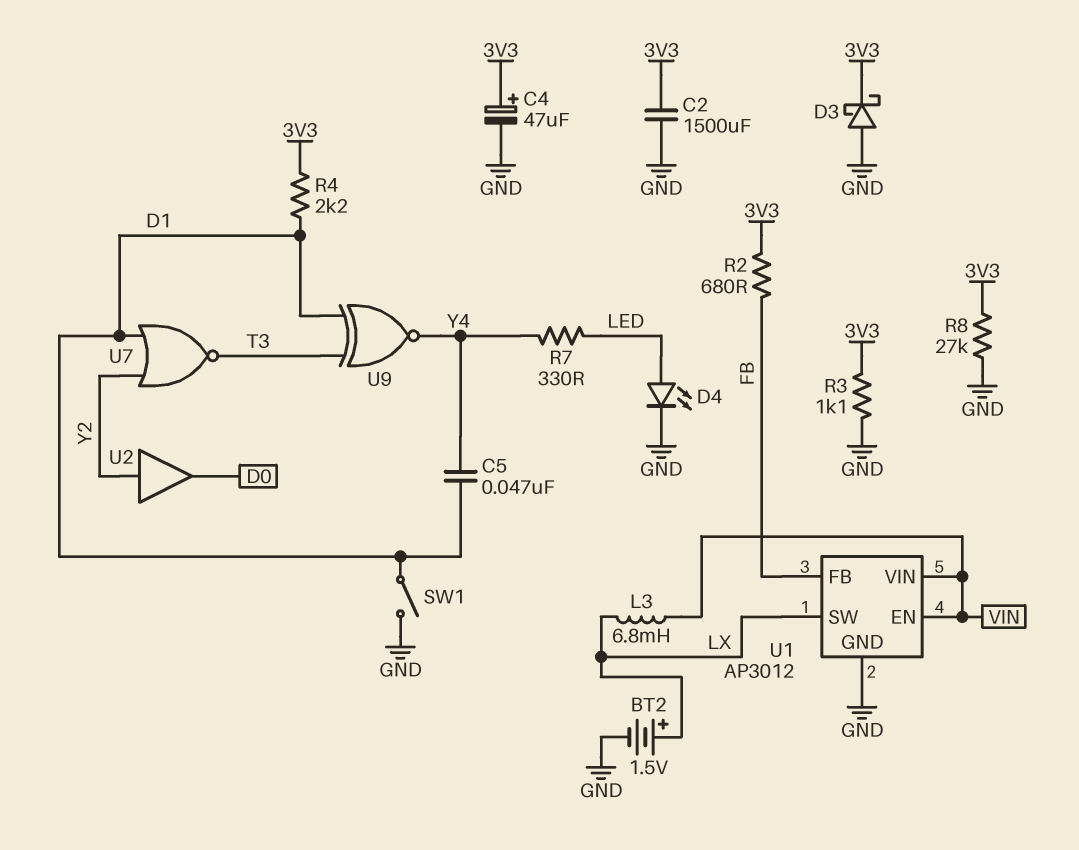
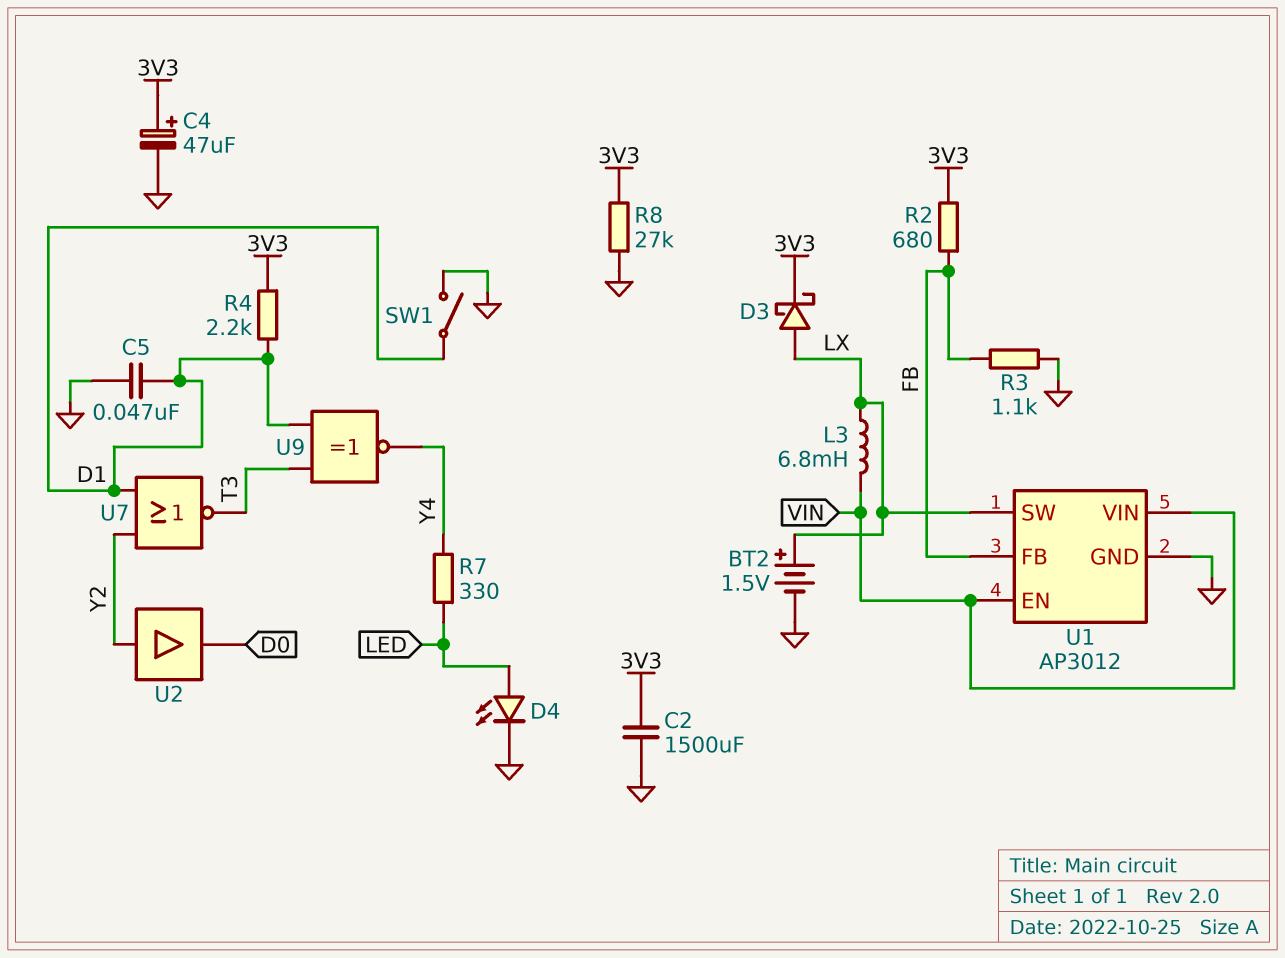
C5: 47nF (D1, Y4) -> 47nF (D1, GND)
D3: schottky (A GND, K 3V3) -> schottky (A LX, K 3V3)
R3: 1.1k (3V3, GND) -> 1.1k (FB, GND)

